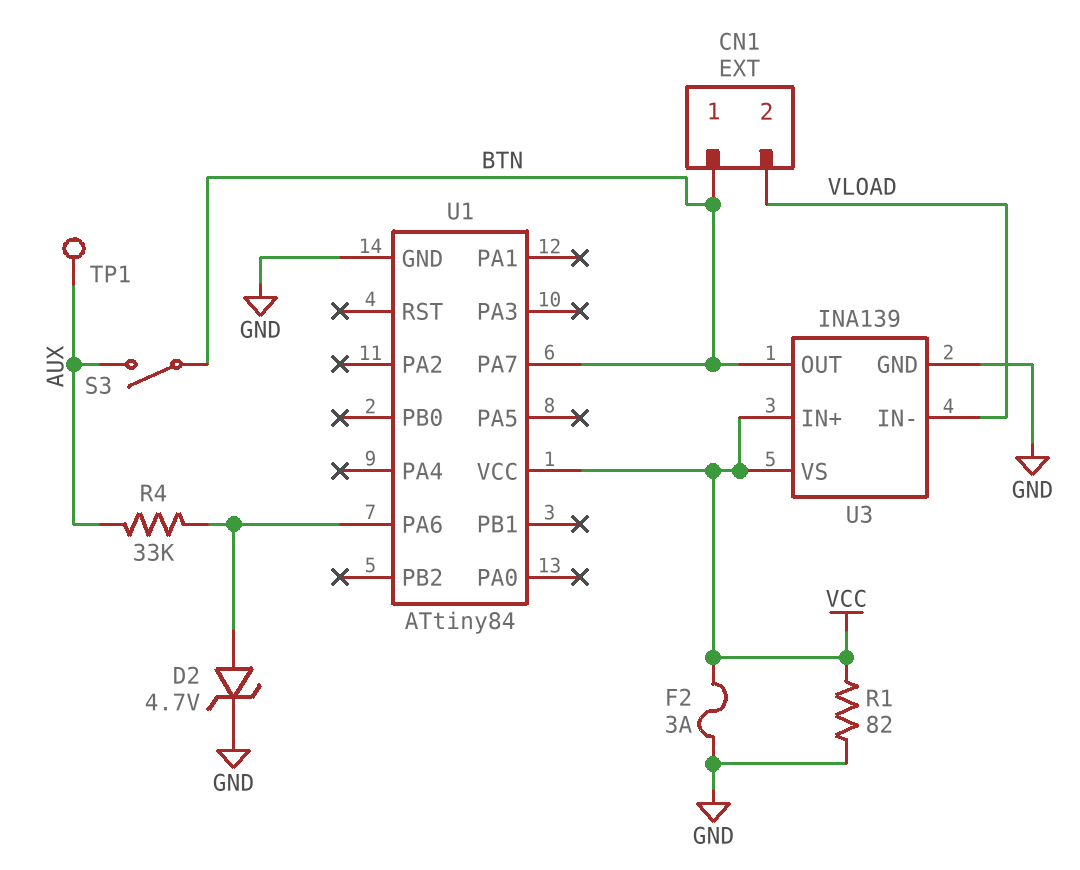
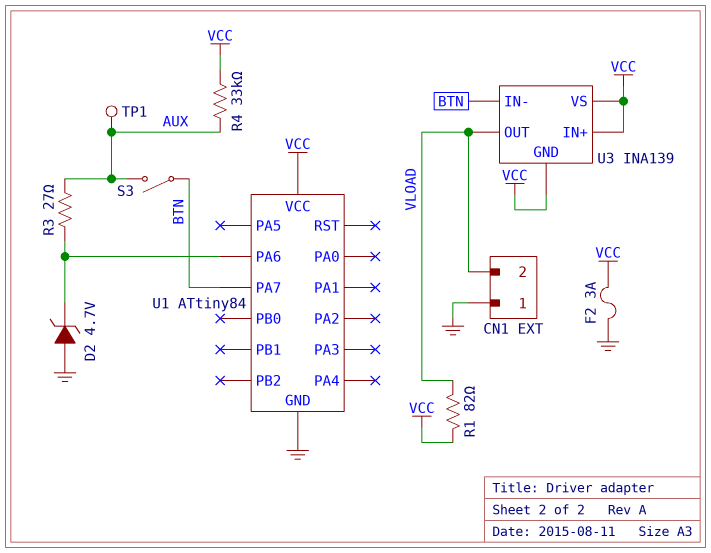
CN1 pin 1: BTN -> GND
D2: zener 4.7V (A U1/PA6, K GND) -> zener 4.7V (A GND, K U1/PA6)
R1: 82 (GND, VCC) -> 82 (VCC, VLOAD)
R3: none -> 27 (AUX, U1/PA6)
R4: 33k (AUX, U1/PA6) -> 33k (AUX, VCC)
U3 pin GND: GND -> VCC
U3 pin IN-: VLOAD -> BTN
U3 pin OUT: BTN -> VLOAD

